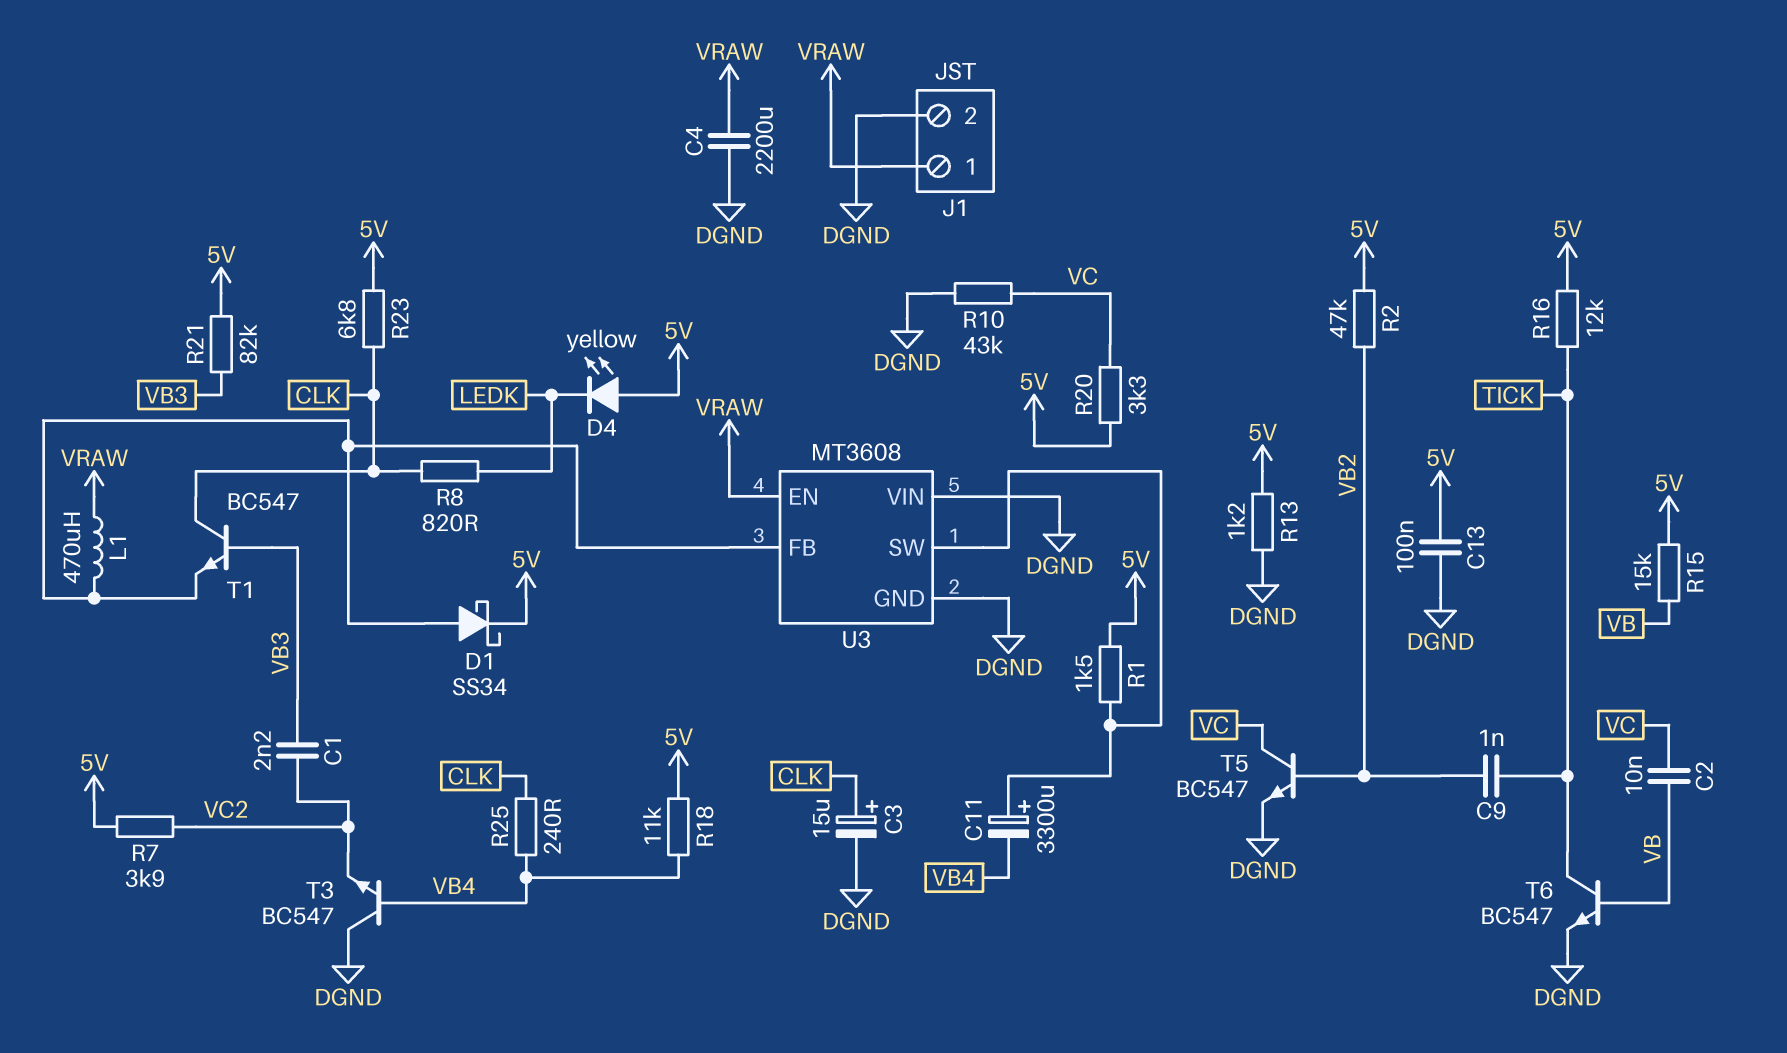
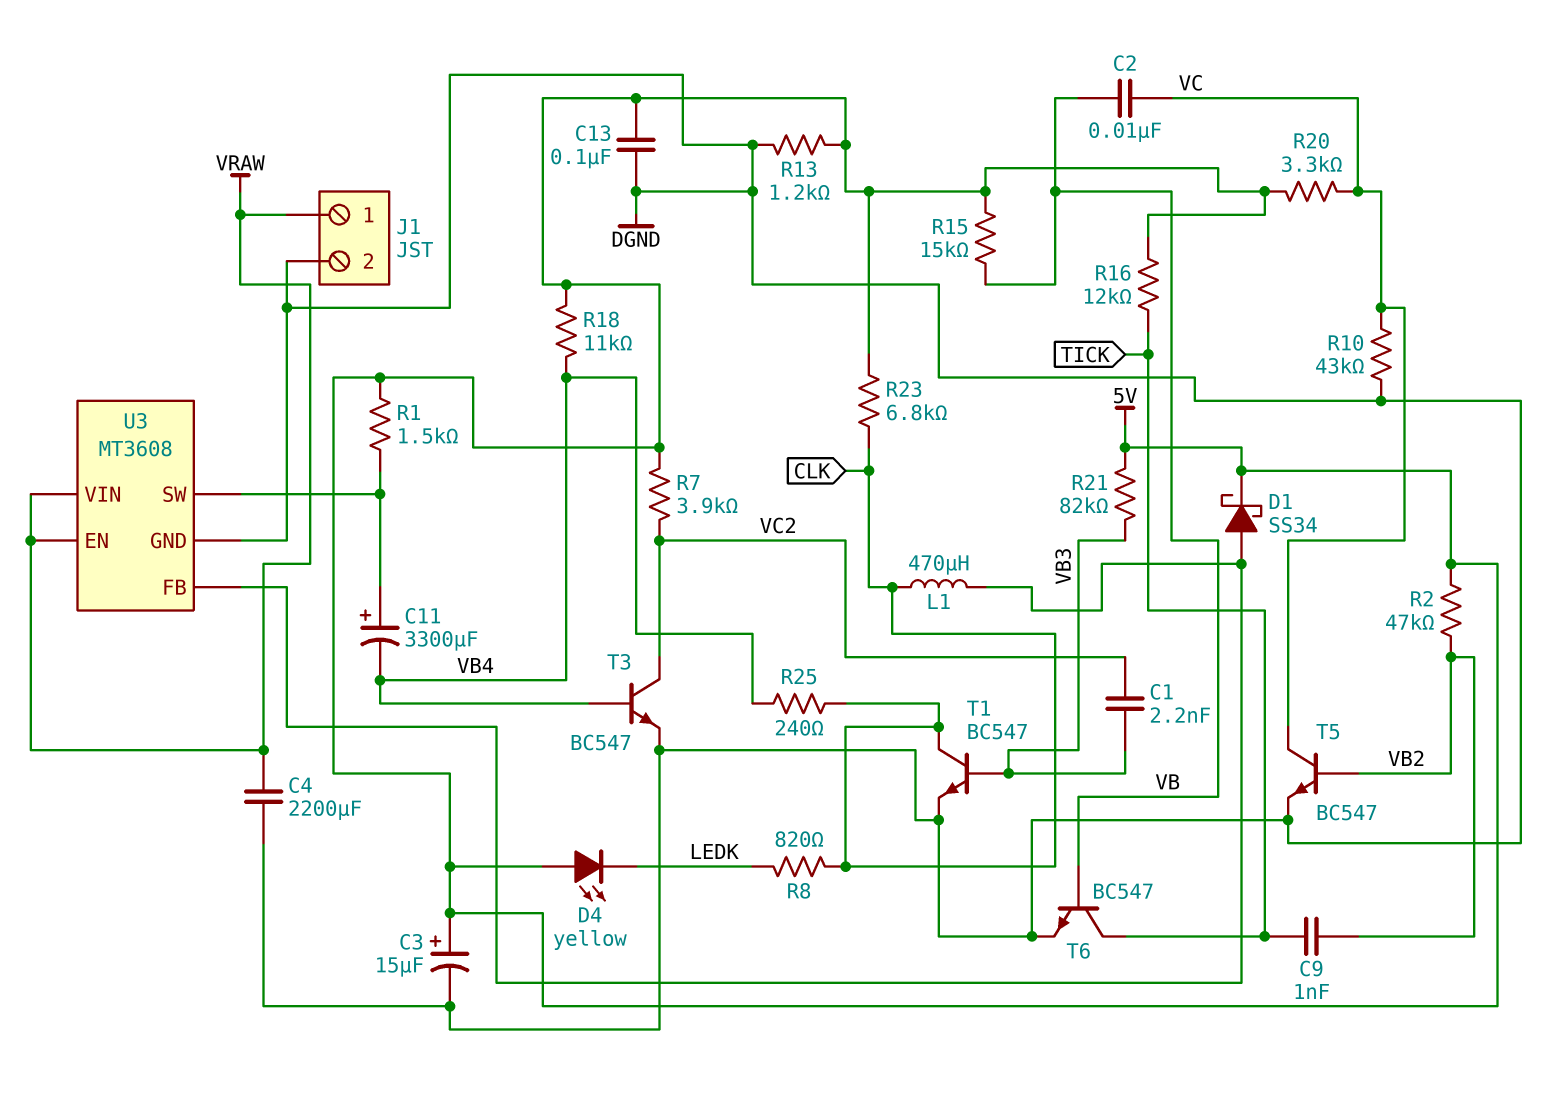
C3: 15uF (plus CLK, minus DGND) -> 15uF (plus 5V, minus DGND)
L1: 470uH (U3/FB, VRAW) -> 470uH (CLK, U3/FB)
T1: NPN BC547 (B VB3, C CLK, E U3/FB) -> NPN BC547 (B VB3, C CLK, E DGND)
T3: NPN BC547 (B VB4, C DGND, E VC2) -> NPN BC547 (B VB4, C VC2, E DGND)
U3 pin VIN: DGND -> VRAW

